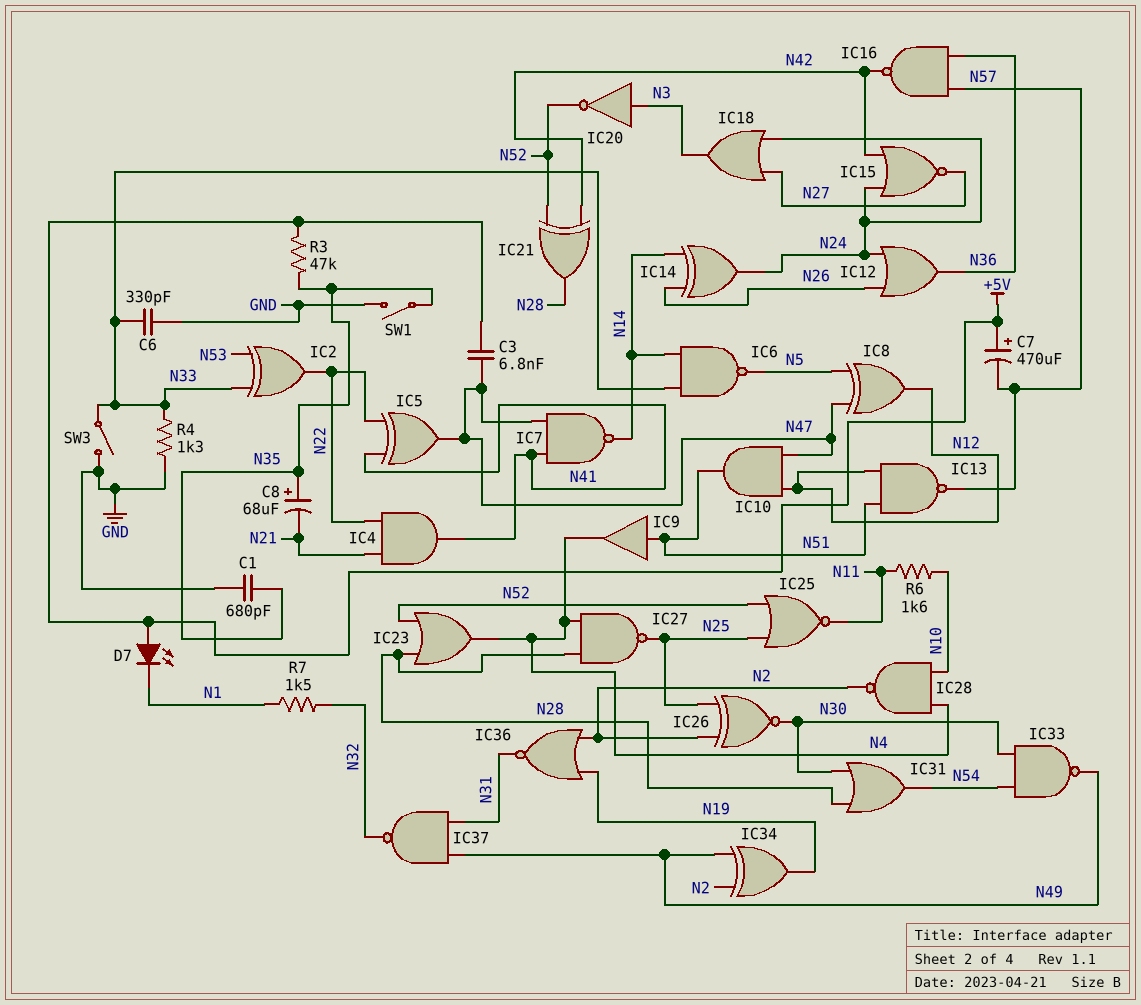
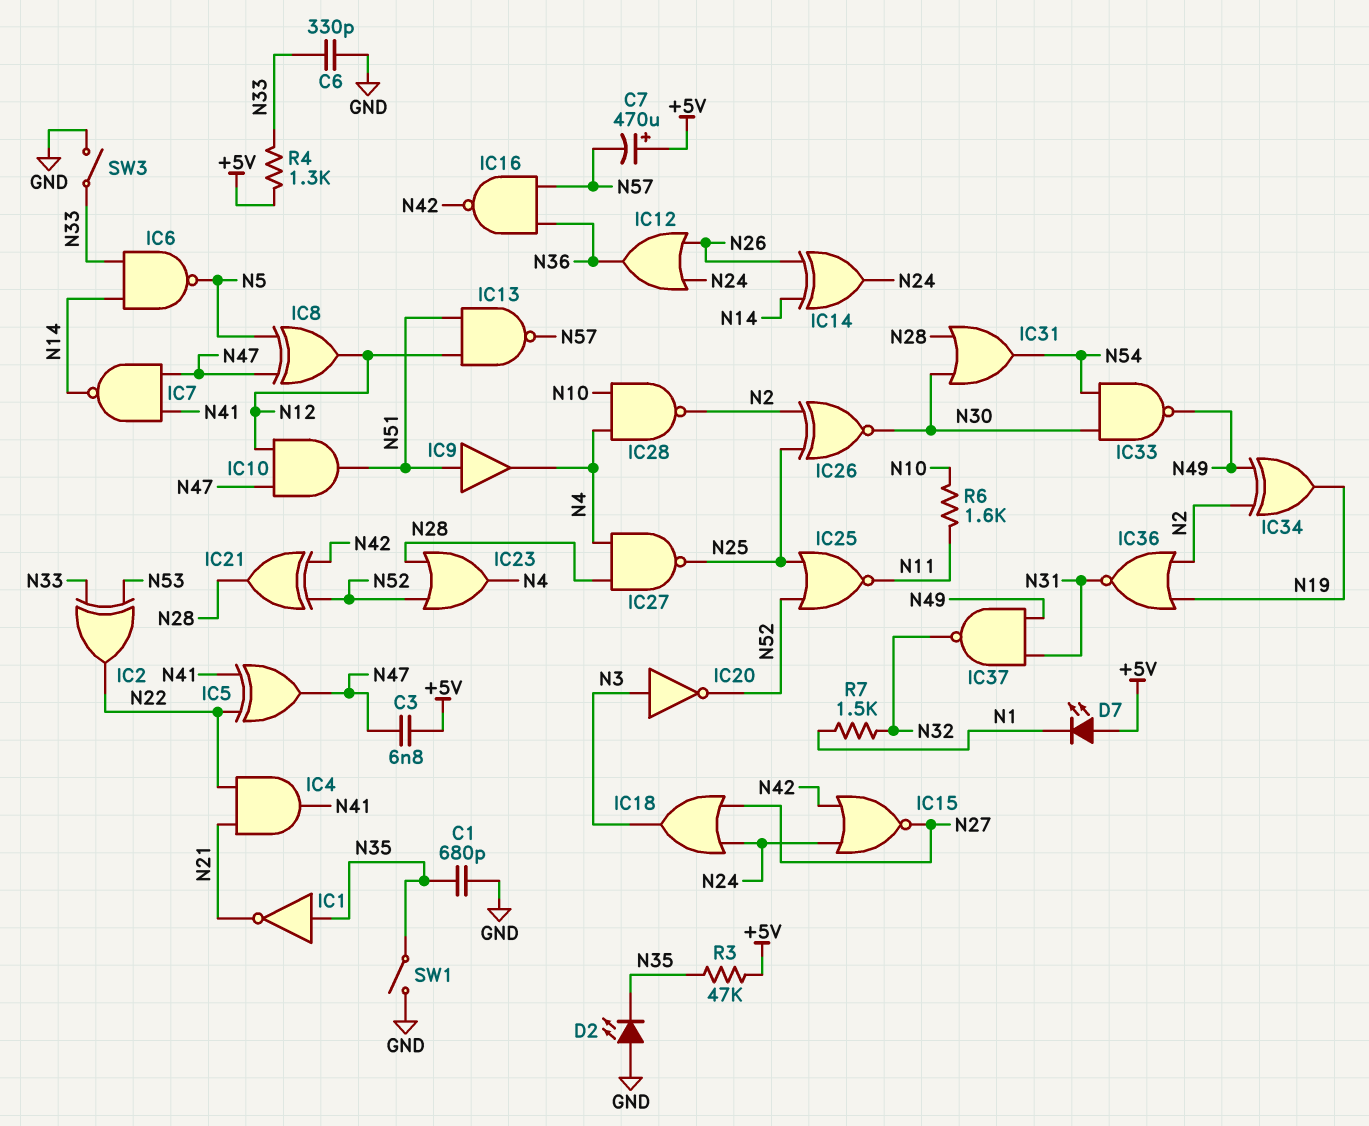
C8: 68uF (plus N35, minus N21) -> none
D2: none -> LED (A GND, K N35)
IC1: none -> NOT (in N35, out N21)
R4: 1.3k (GND, N33) -> 1.3k (+5V, N33)

